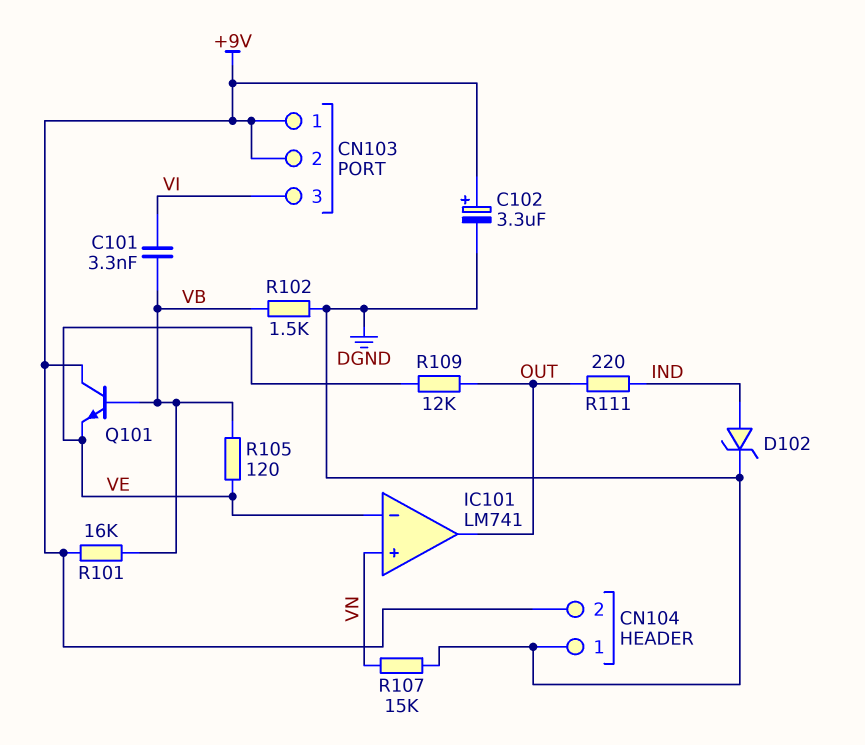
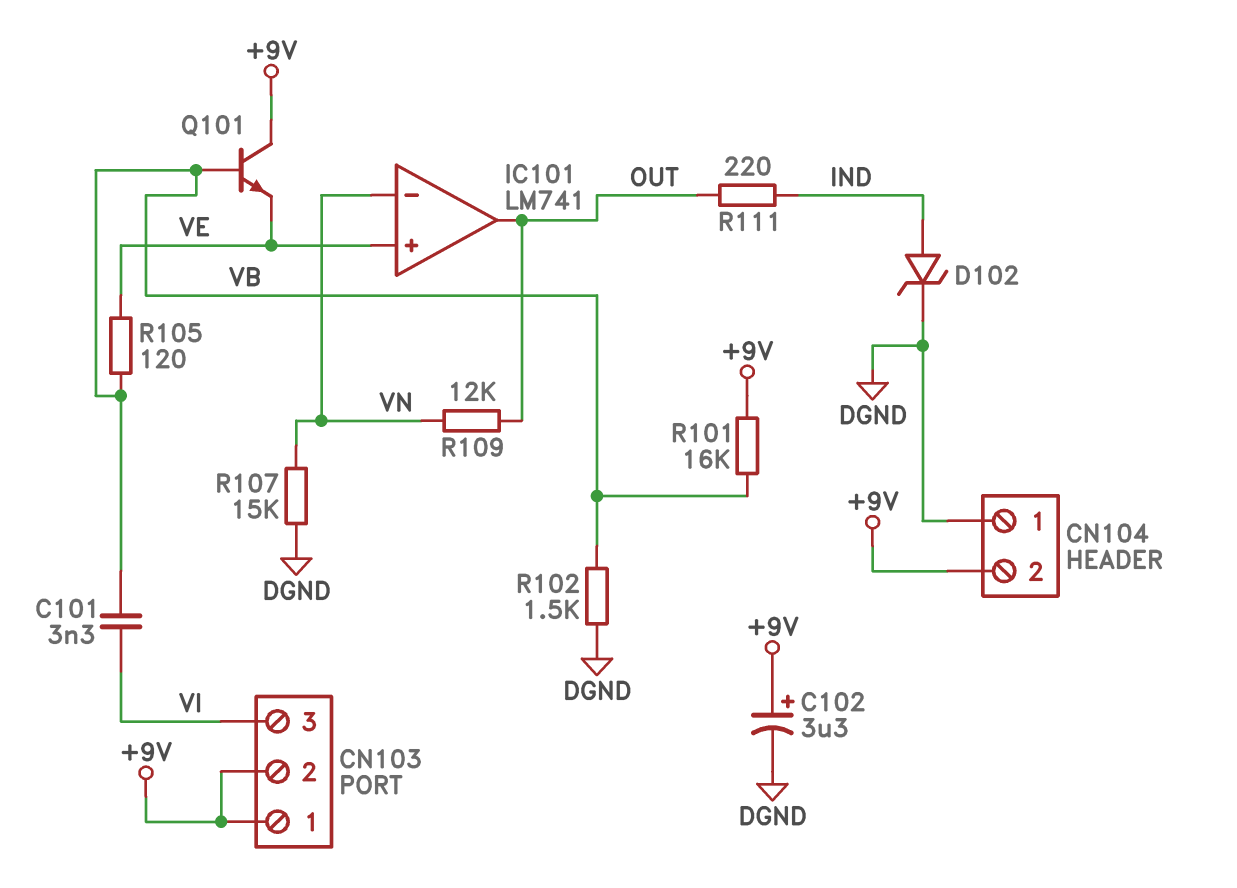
IC101 pin in+: VN -> VE
IC101 pin in-: VE -> VN
R109: 12k (OUT, VE) -> 12k (OUT, VN)

